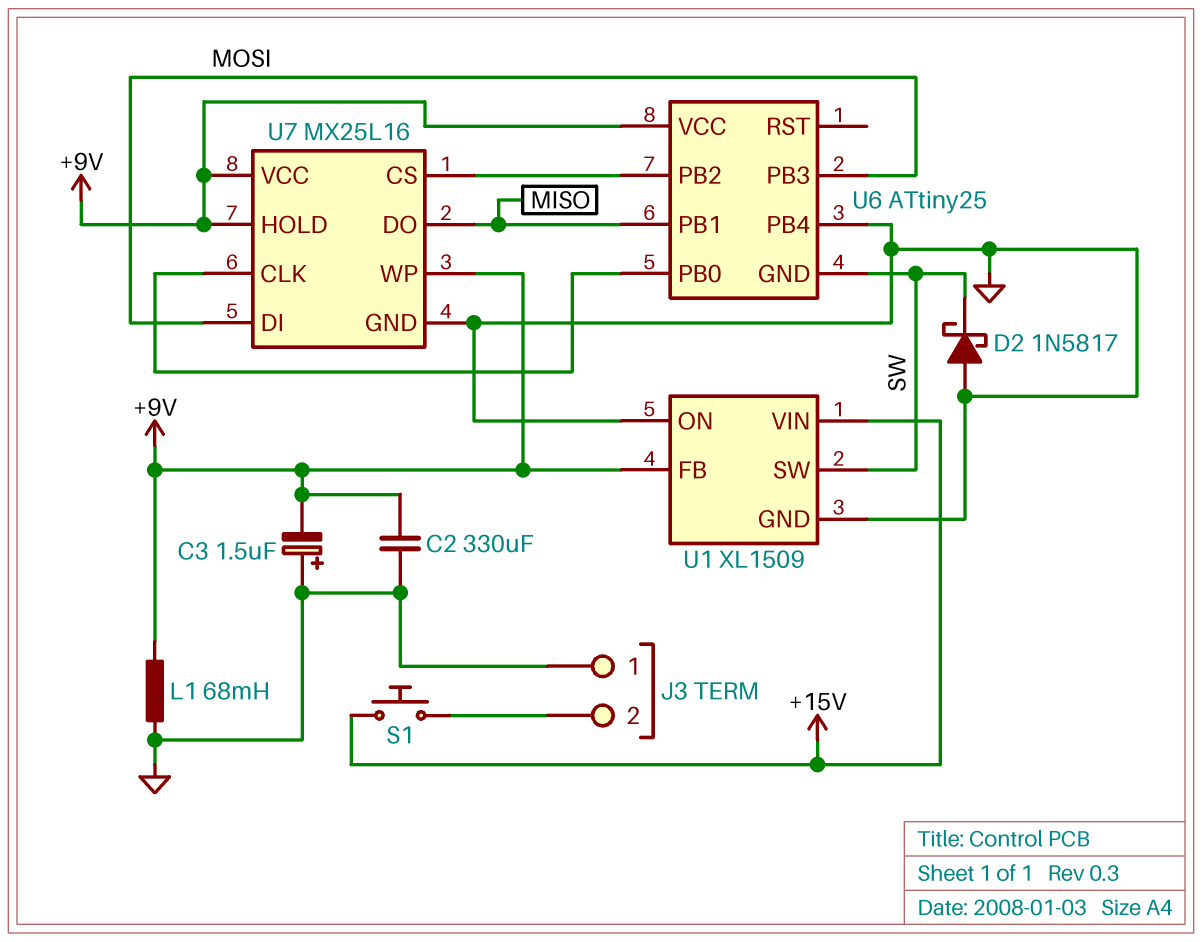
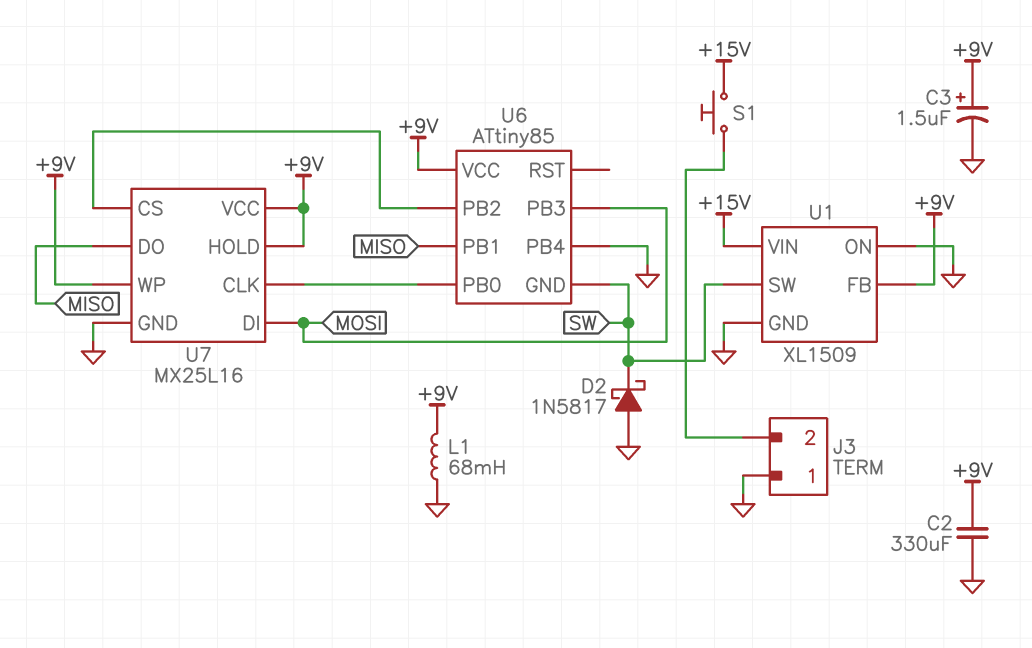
C3: 1.5uF (plus GND, minus +9V) -> 1.5uF (plus +9V, minus GND)
U6: ATtiny25 -> ATtiny85

